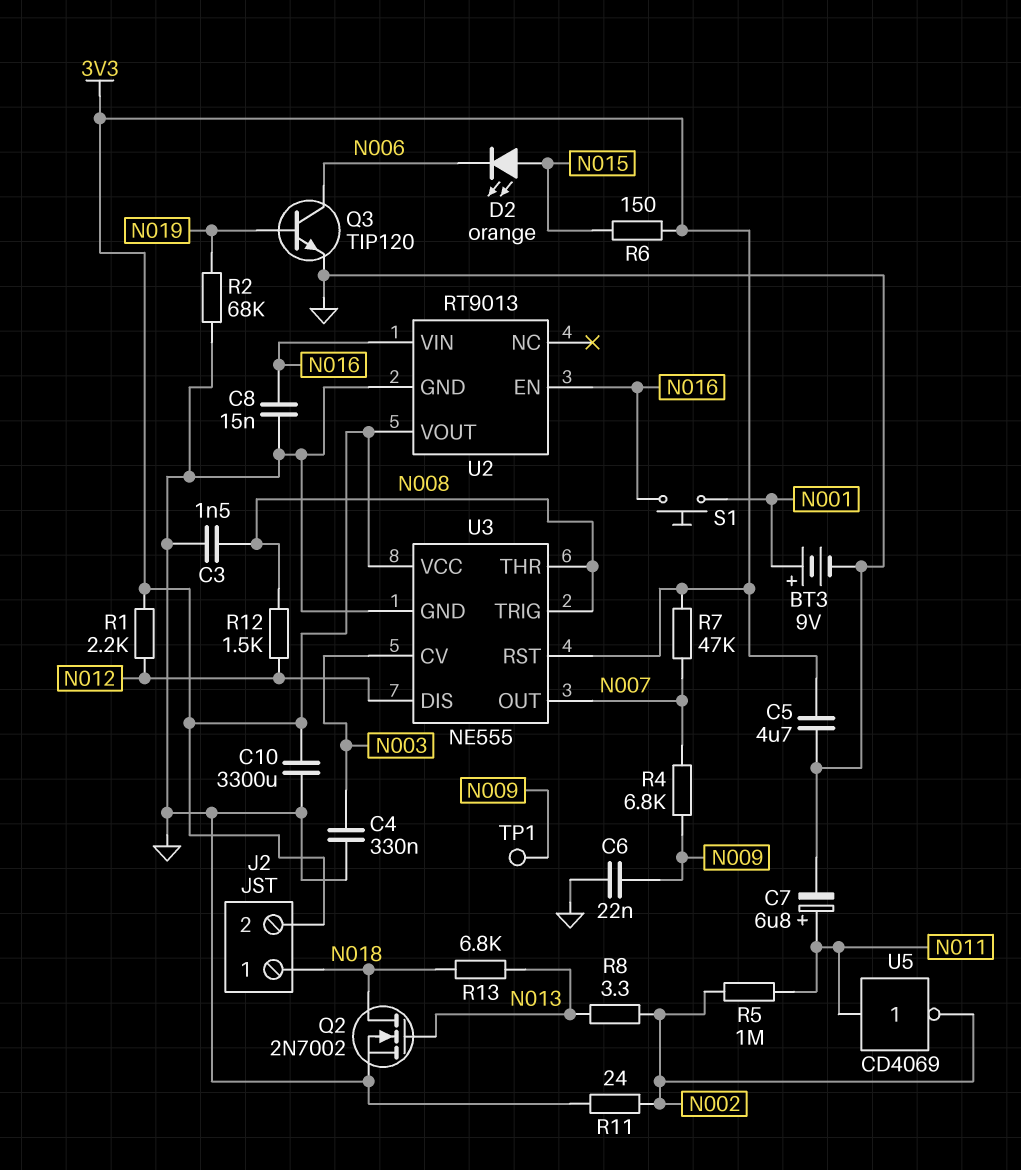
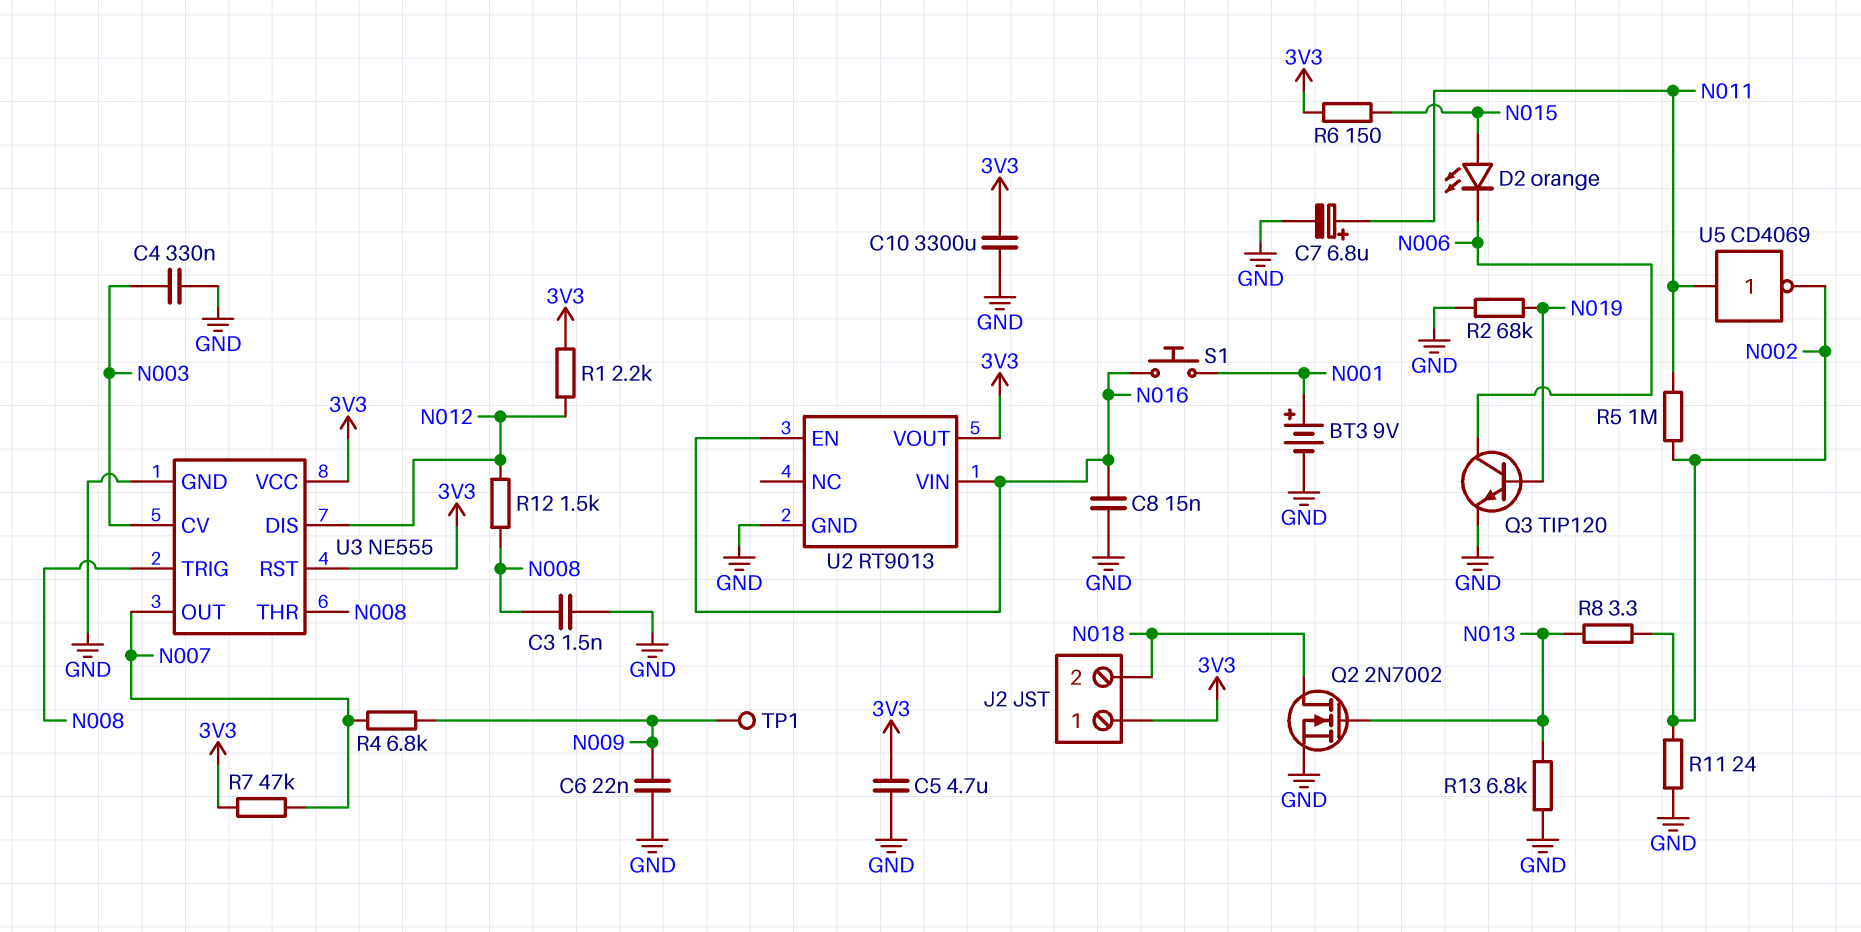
J2 pin 1: N018 -> 3V3
J2 pin 2: 3V3 -> N018
R13: 6.8k (N013, N018) -> 6.8k (GND, N013)

